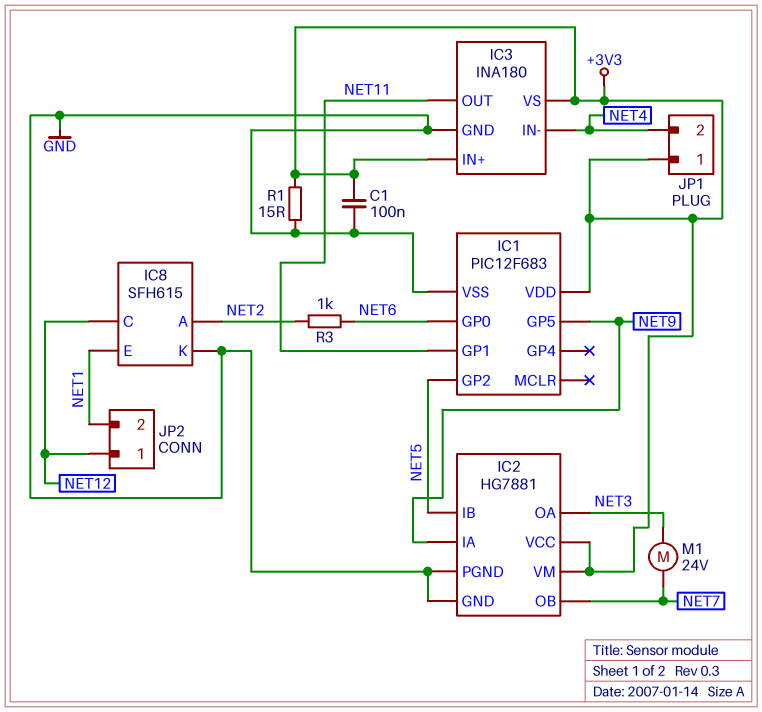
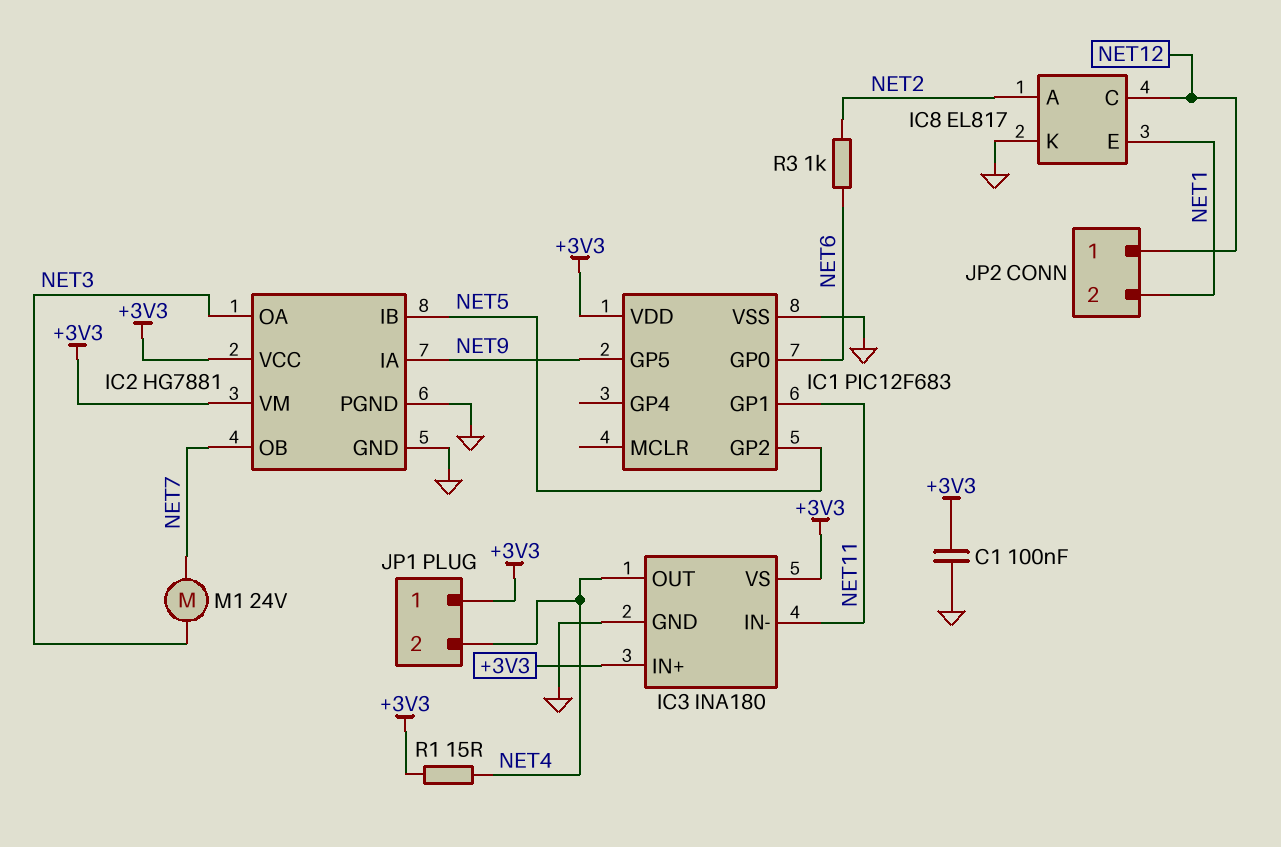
IC3 pin IN-: NET4 -> NET11
IC3 pin OUT: NET11 -> NET4
IC8: SFH615 -> EL817
R1: 15 (+3V3, GND) -> 15 (+3V3, NET4)

